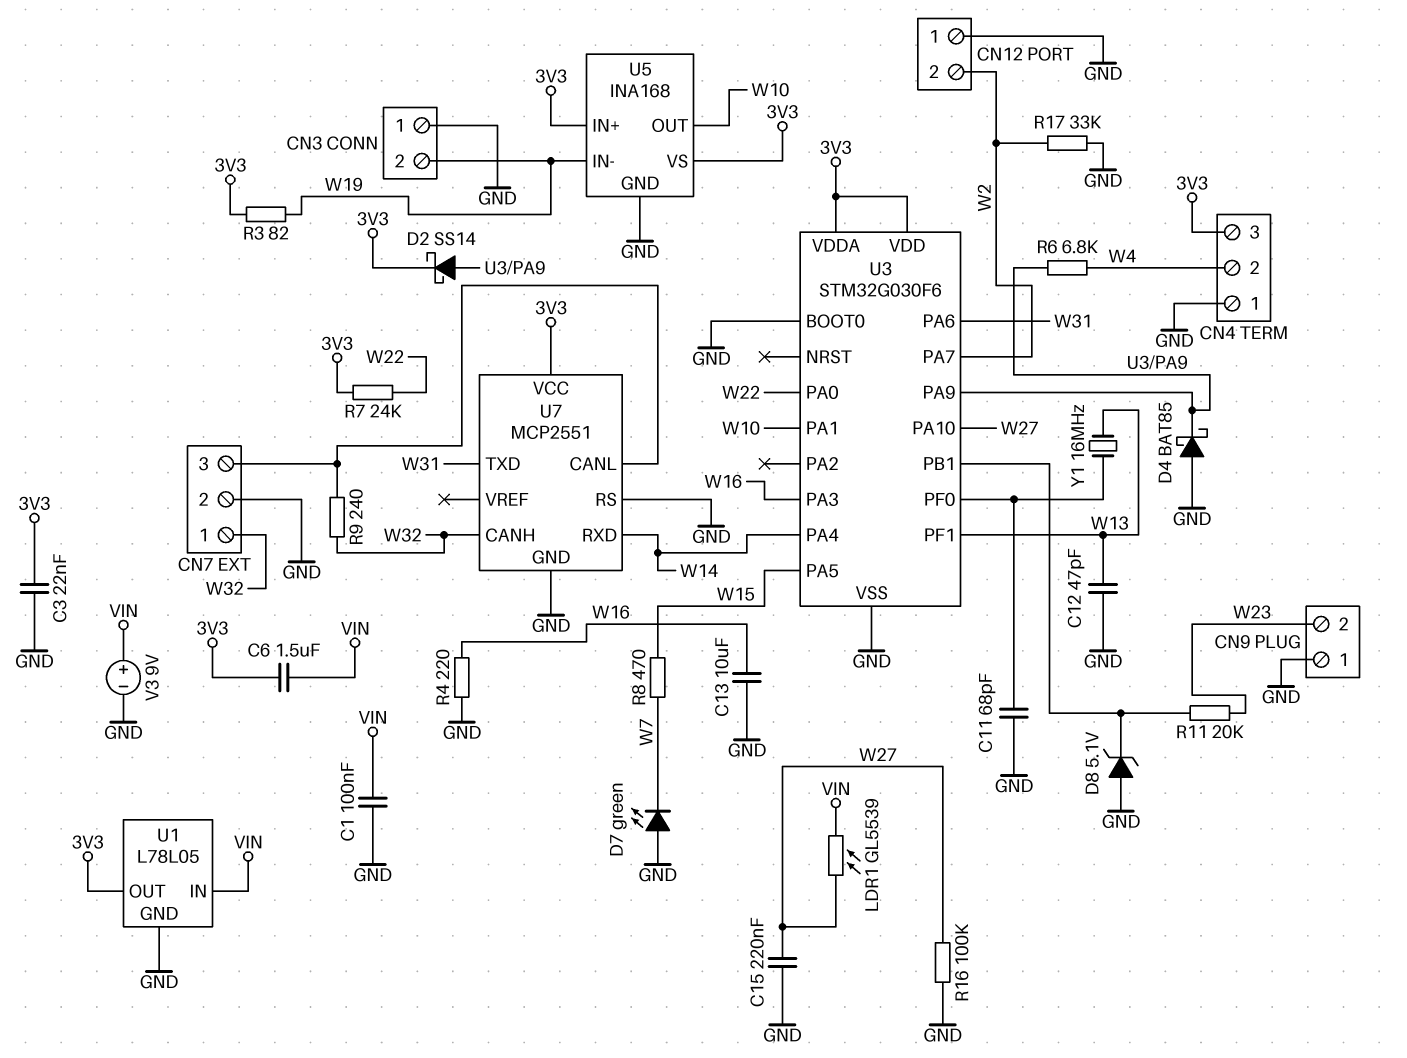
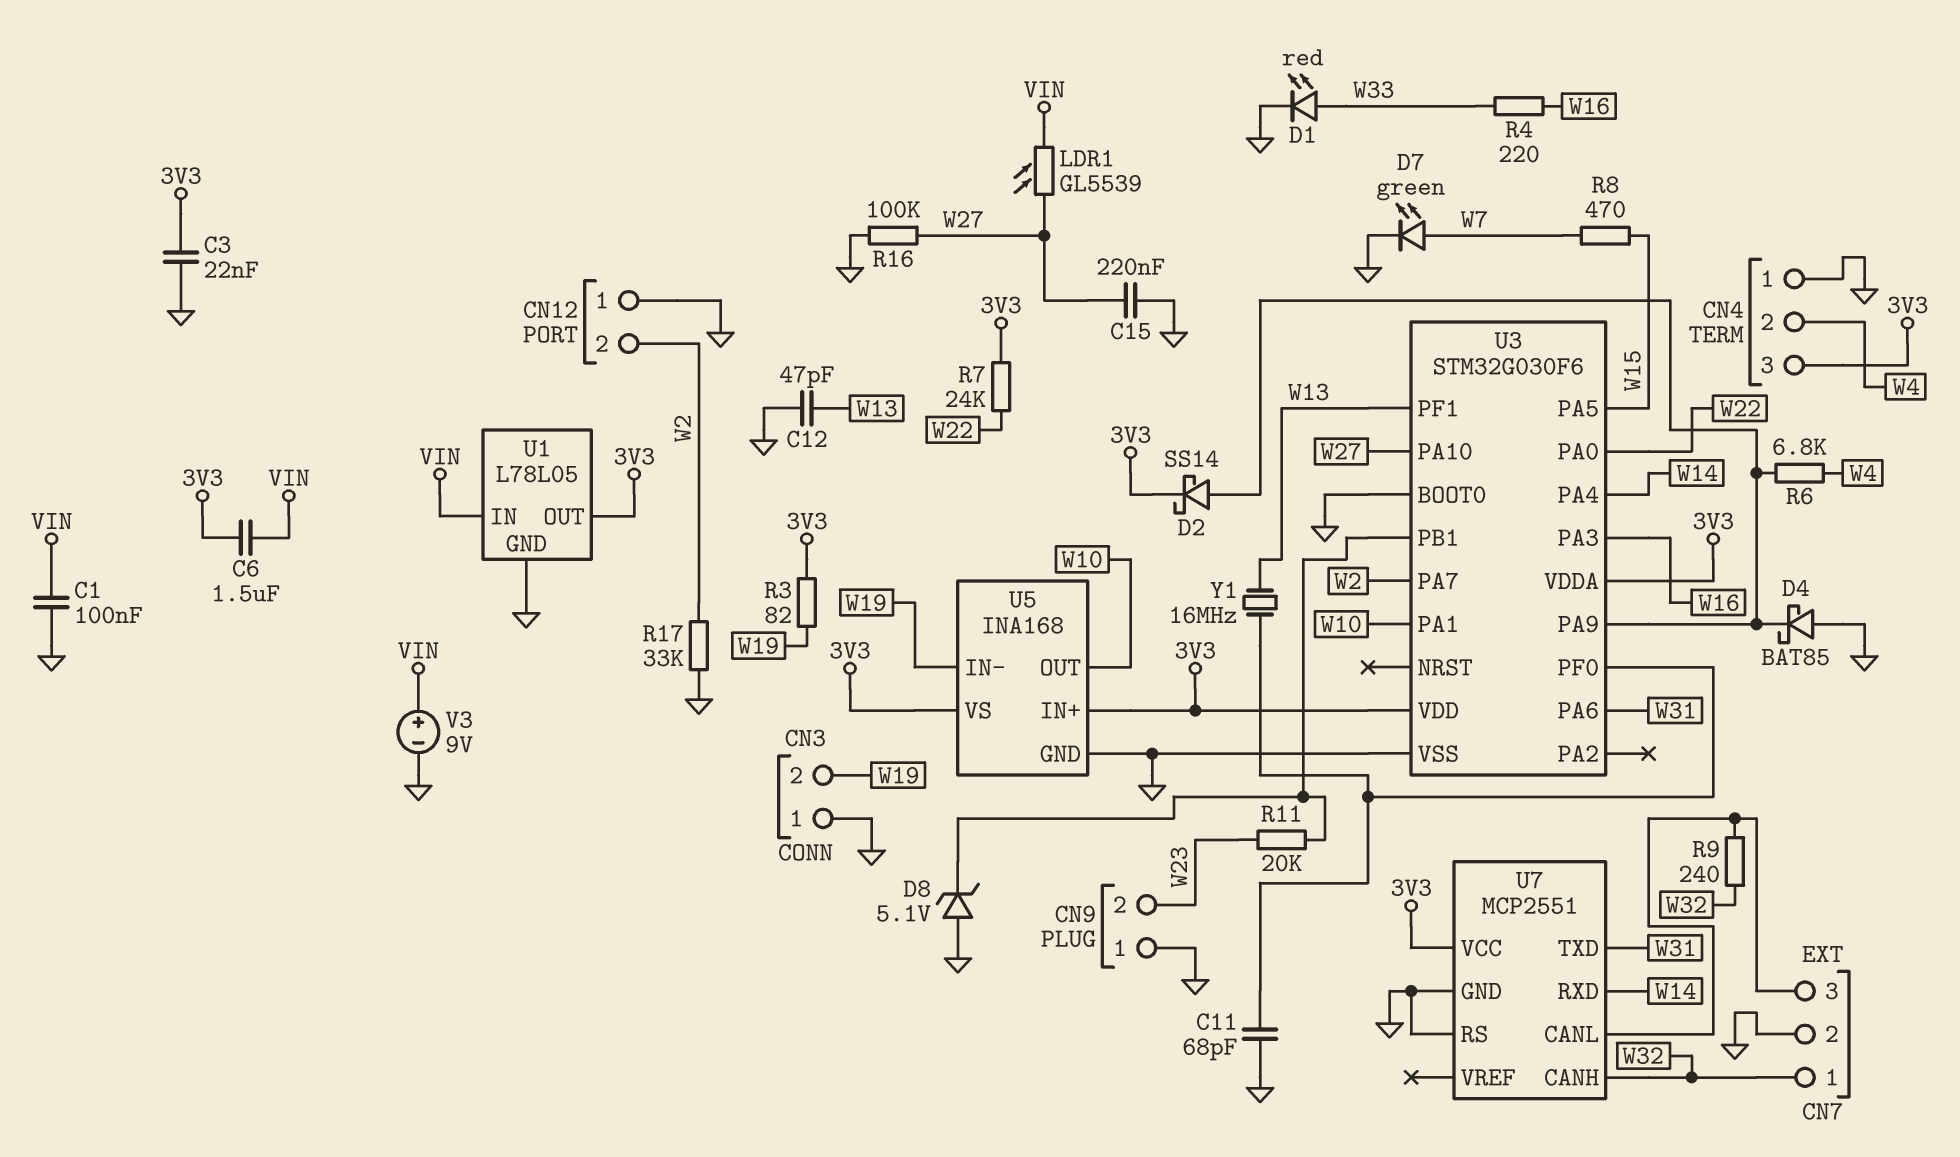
C13: 10uF (GND, W16) -> none
D1: none -> LED red (A W33, K GND)
D7: LED green (A GND, K W7) -> LED green (A W7, K GND)
R4: 220 (GND, W16) -> 220 (W16, W33)

